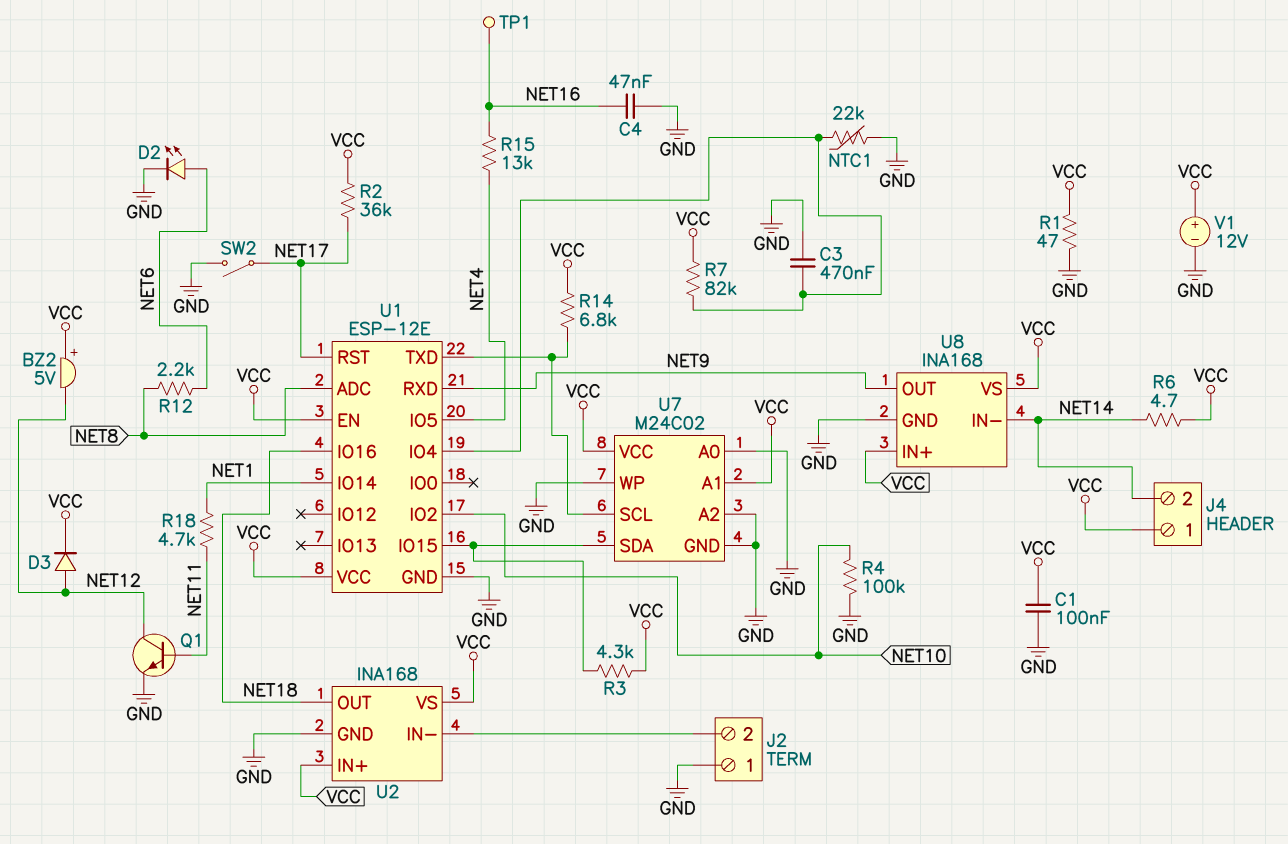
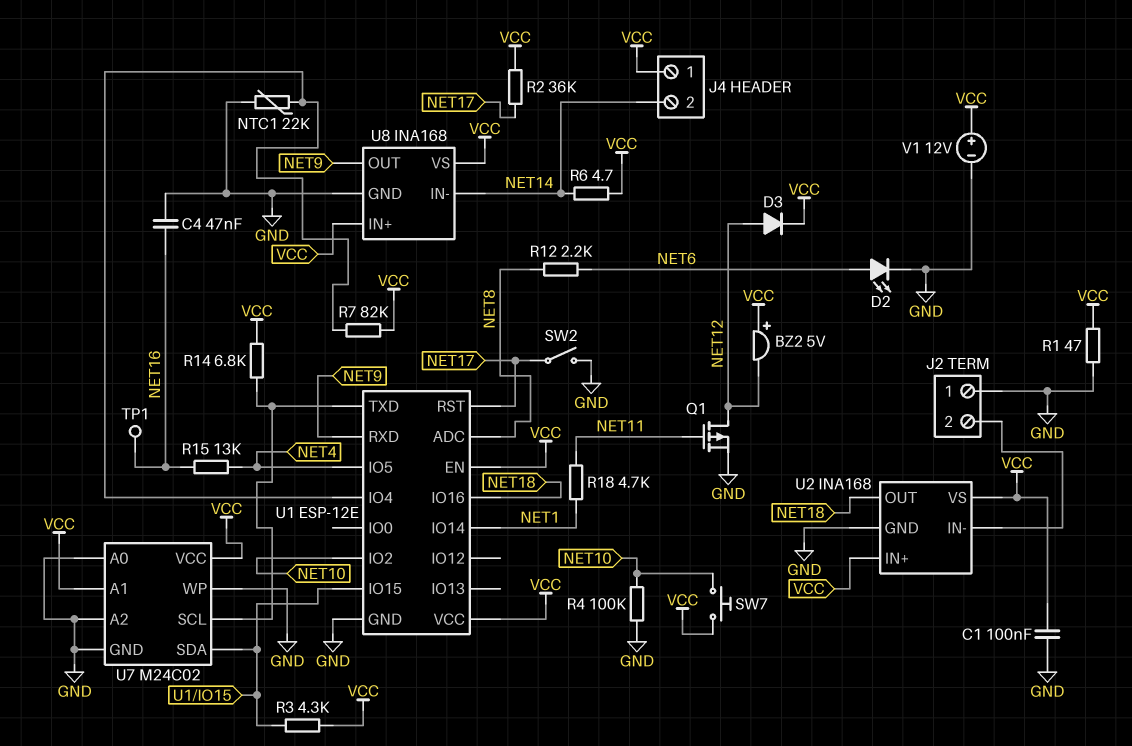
C3: 470nF (GND, U1/IO4) -> none
Q1: NPN (B NET11, C NET12, E GND) -> PMOS (G NET11, D NET12, S GND)
SW7: none -> button (NET10, VCC)

